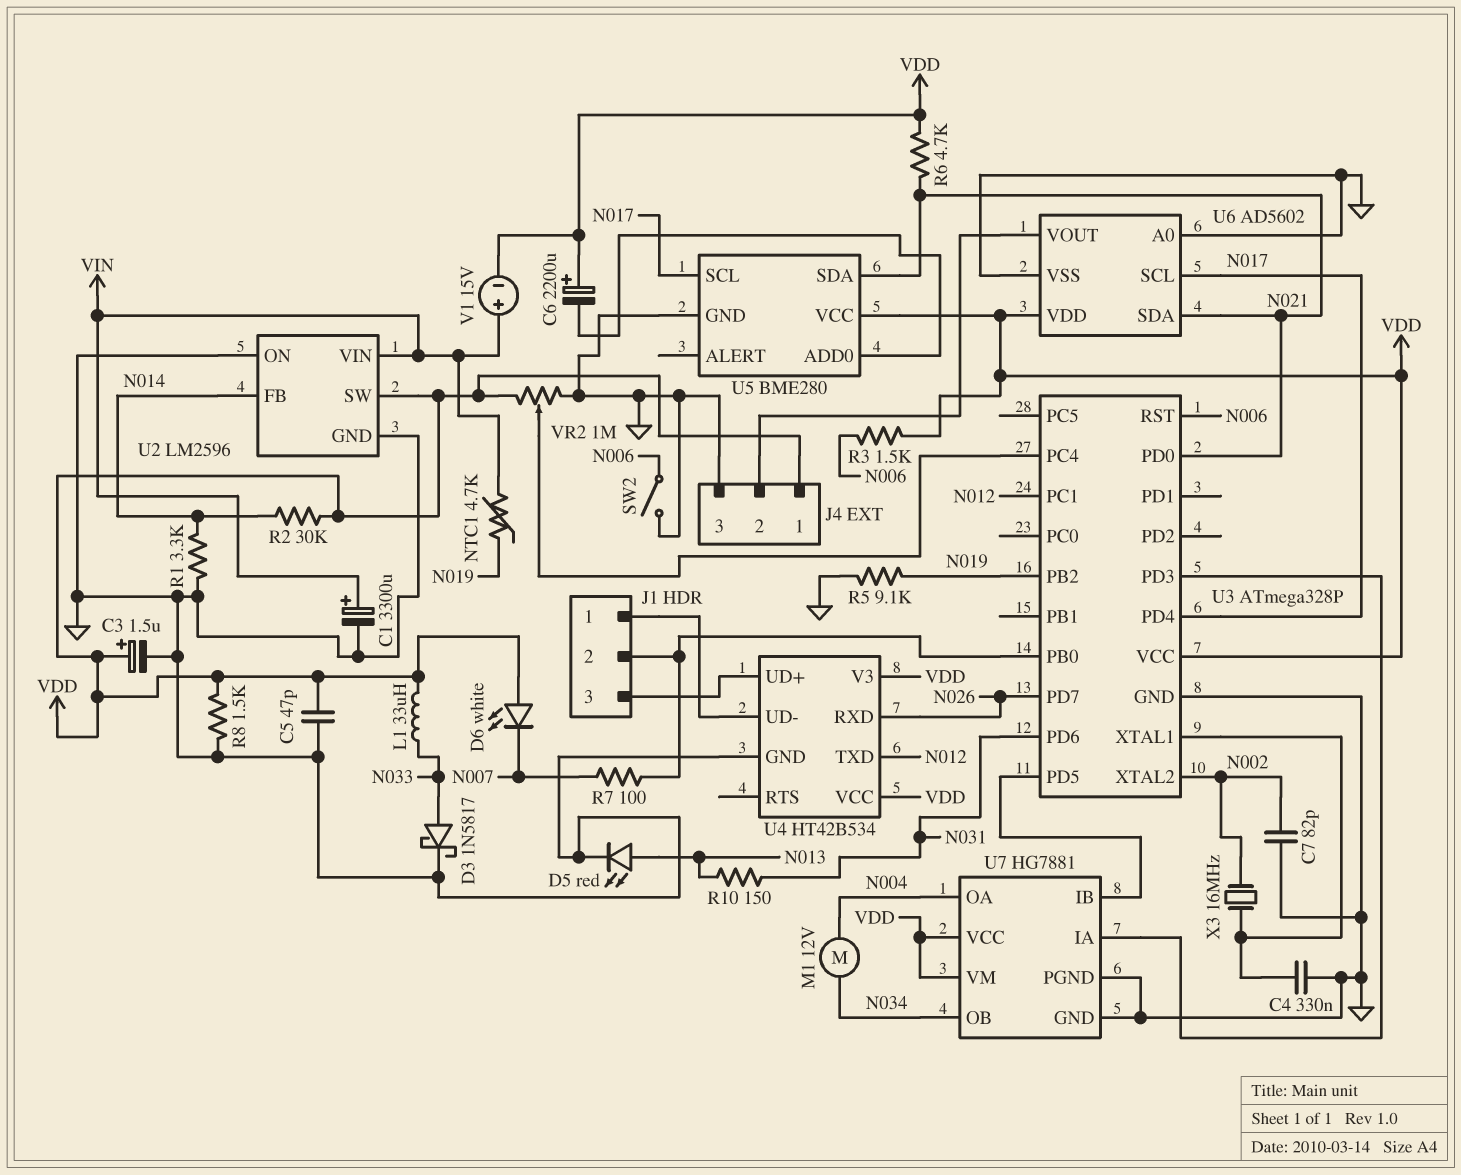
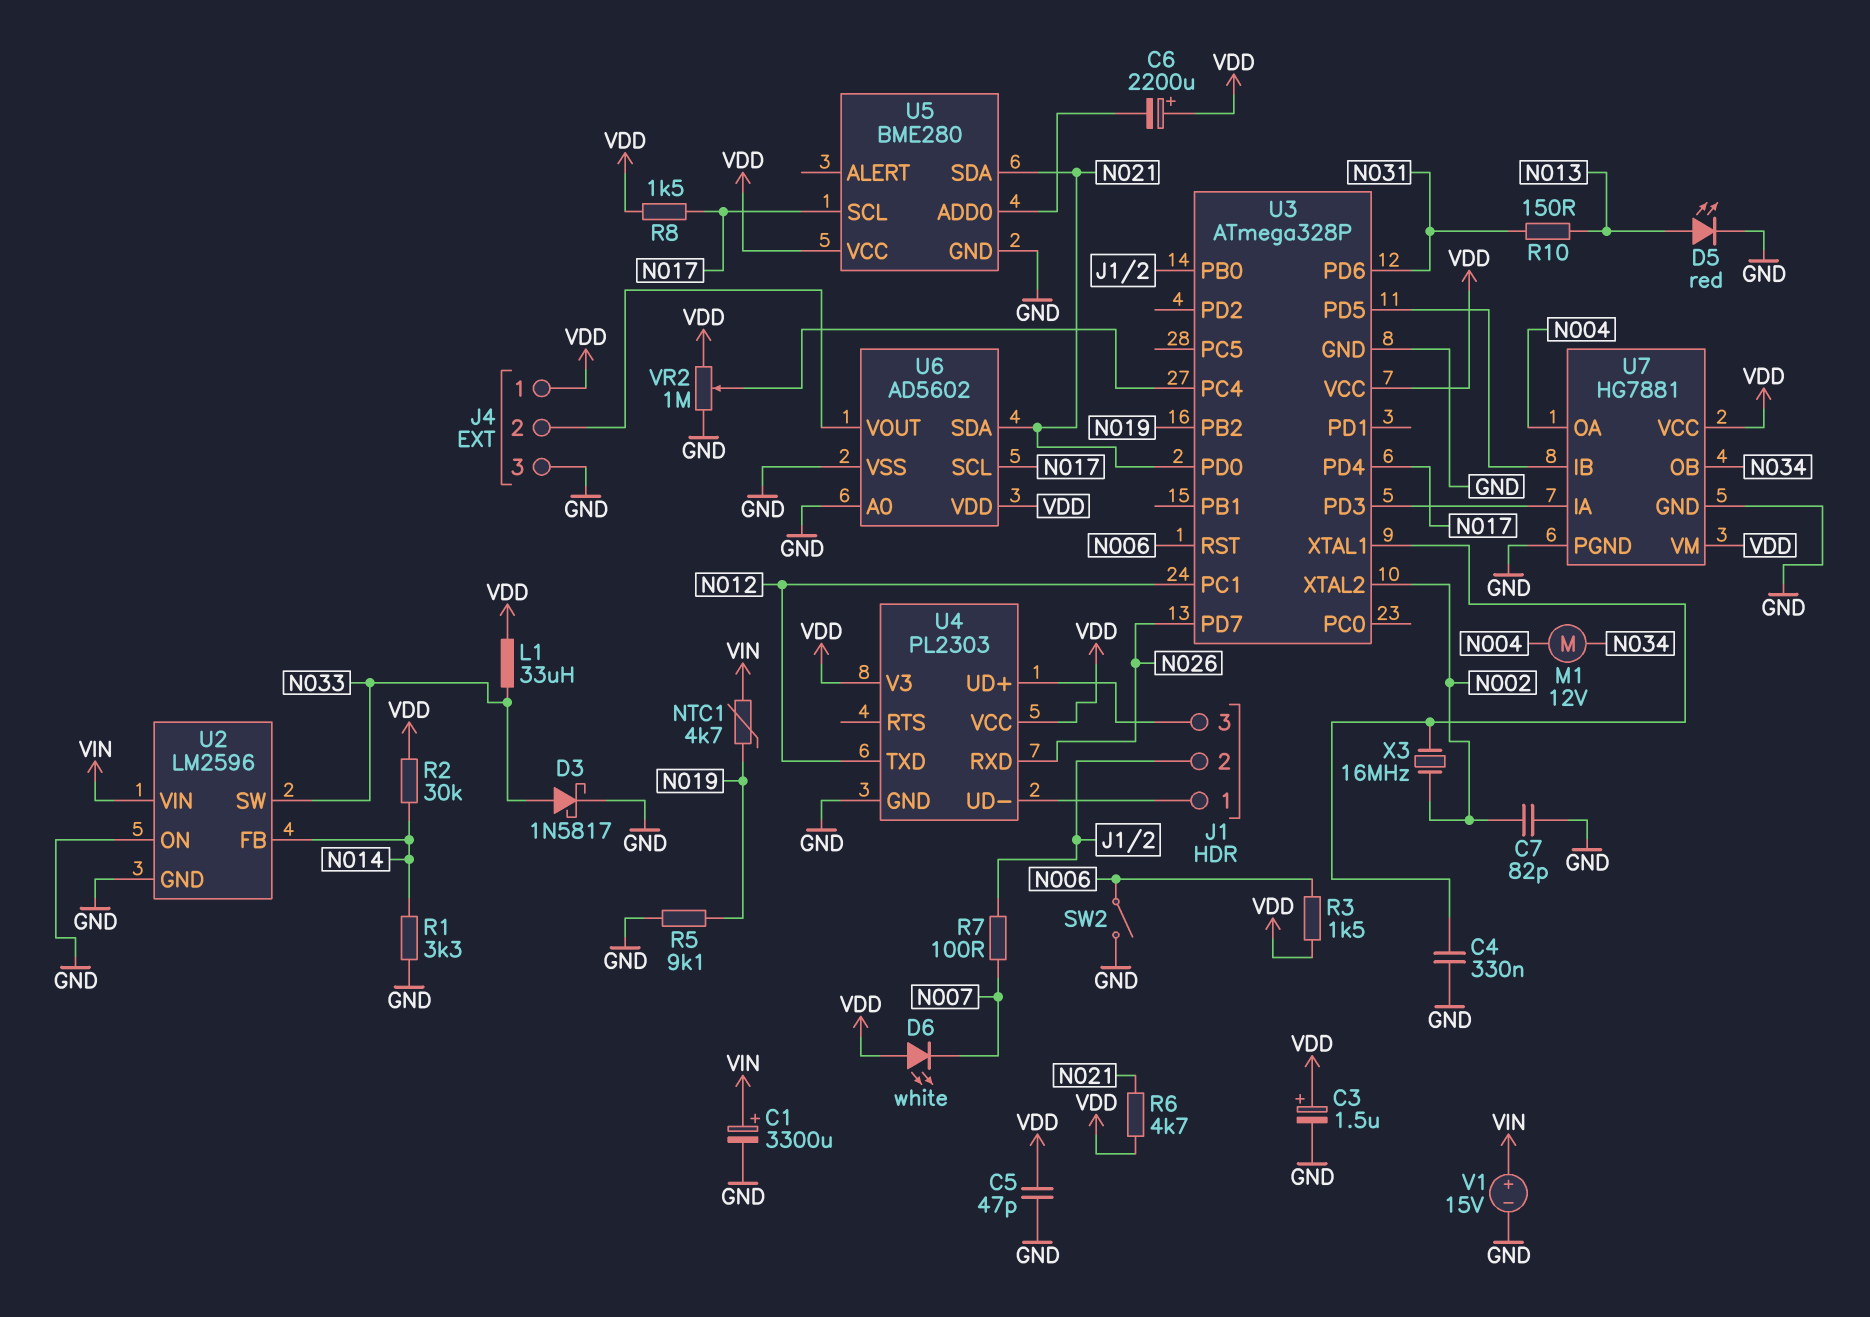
R8: 1.5k (GND, VDD) -> 1.5k (N017, VDD)
U2 pin SW: VDD -> N033
U4: HT42B534 -> PL2303
V1: 15V (plus VIN, minus VDD) -> 15V (plus VIN, minus GND)

